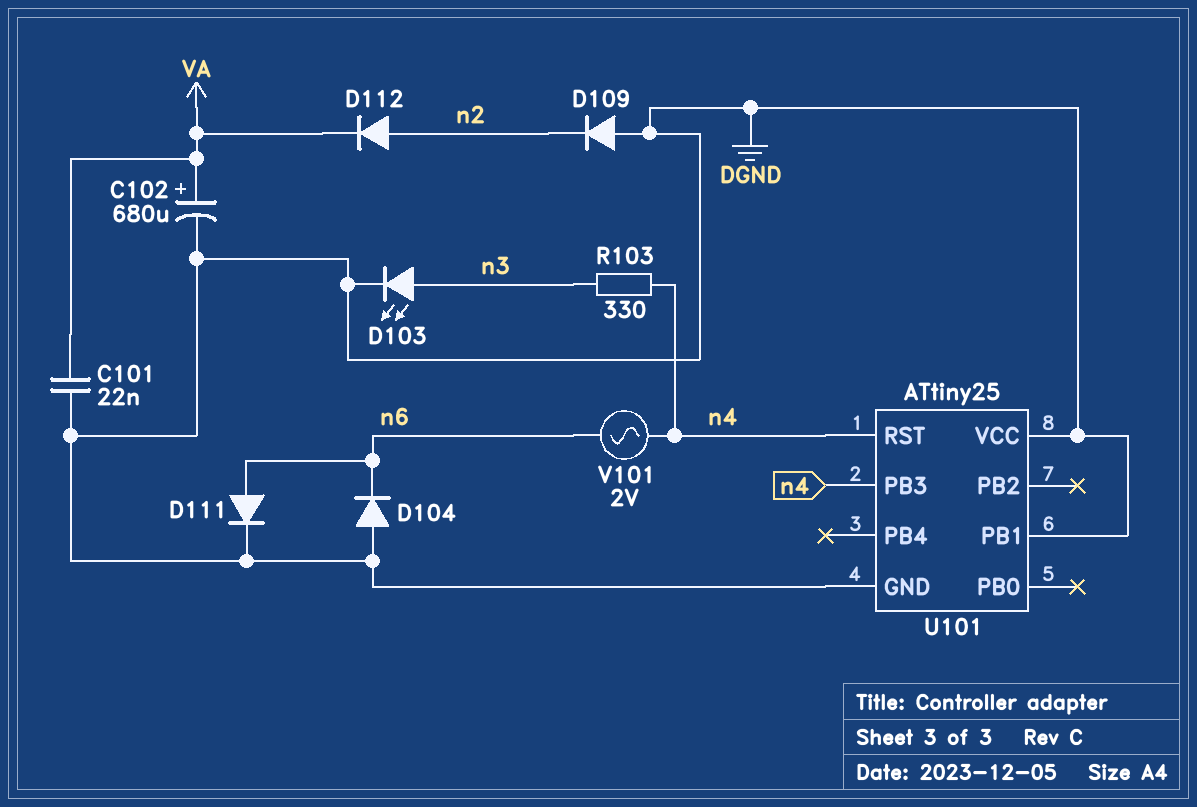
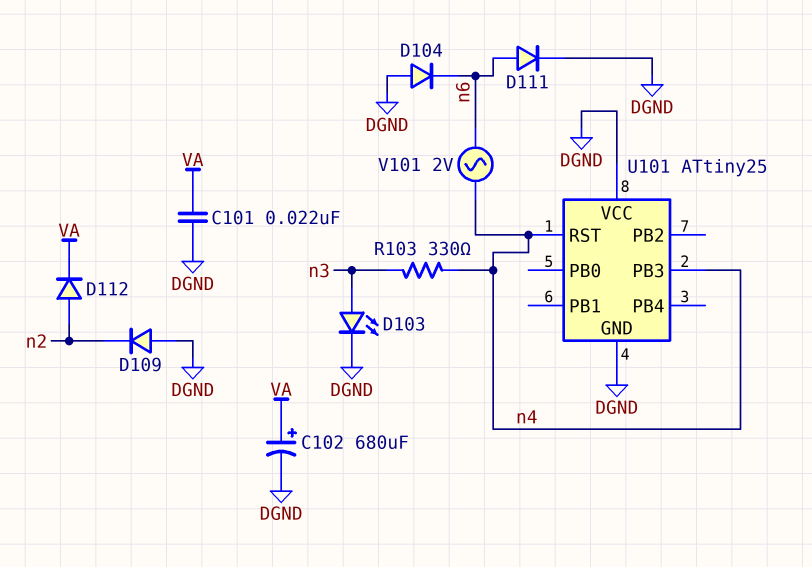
U101 pin PB1: DGND -> none

